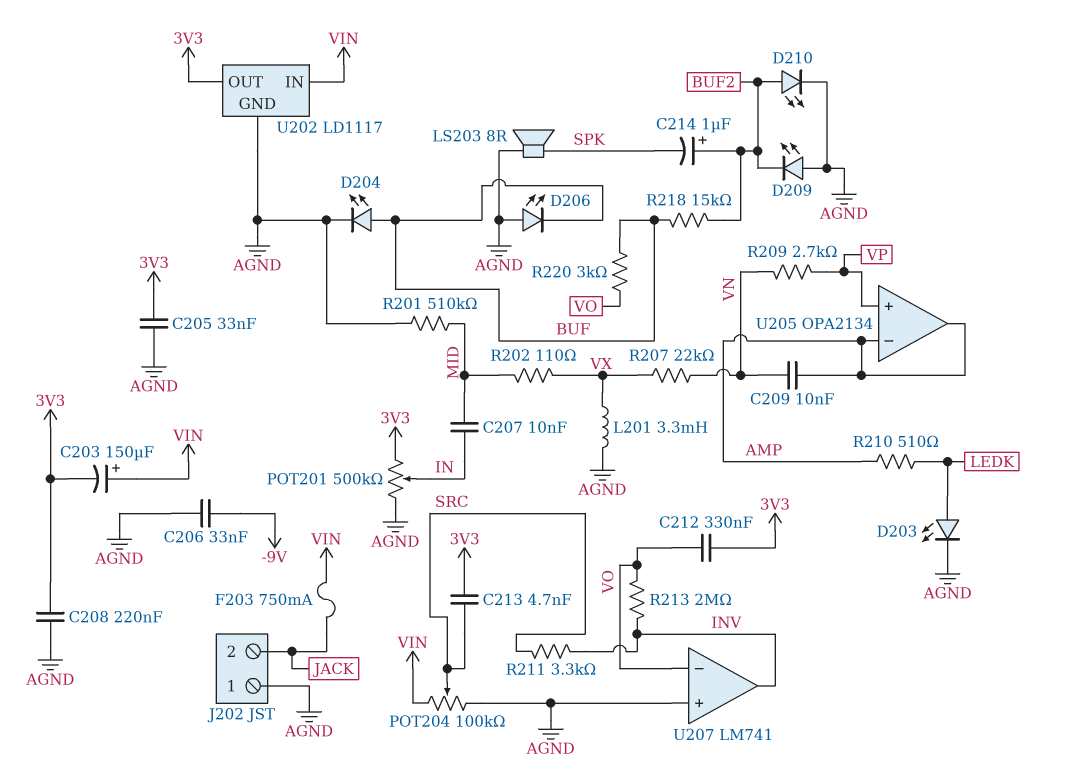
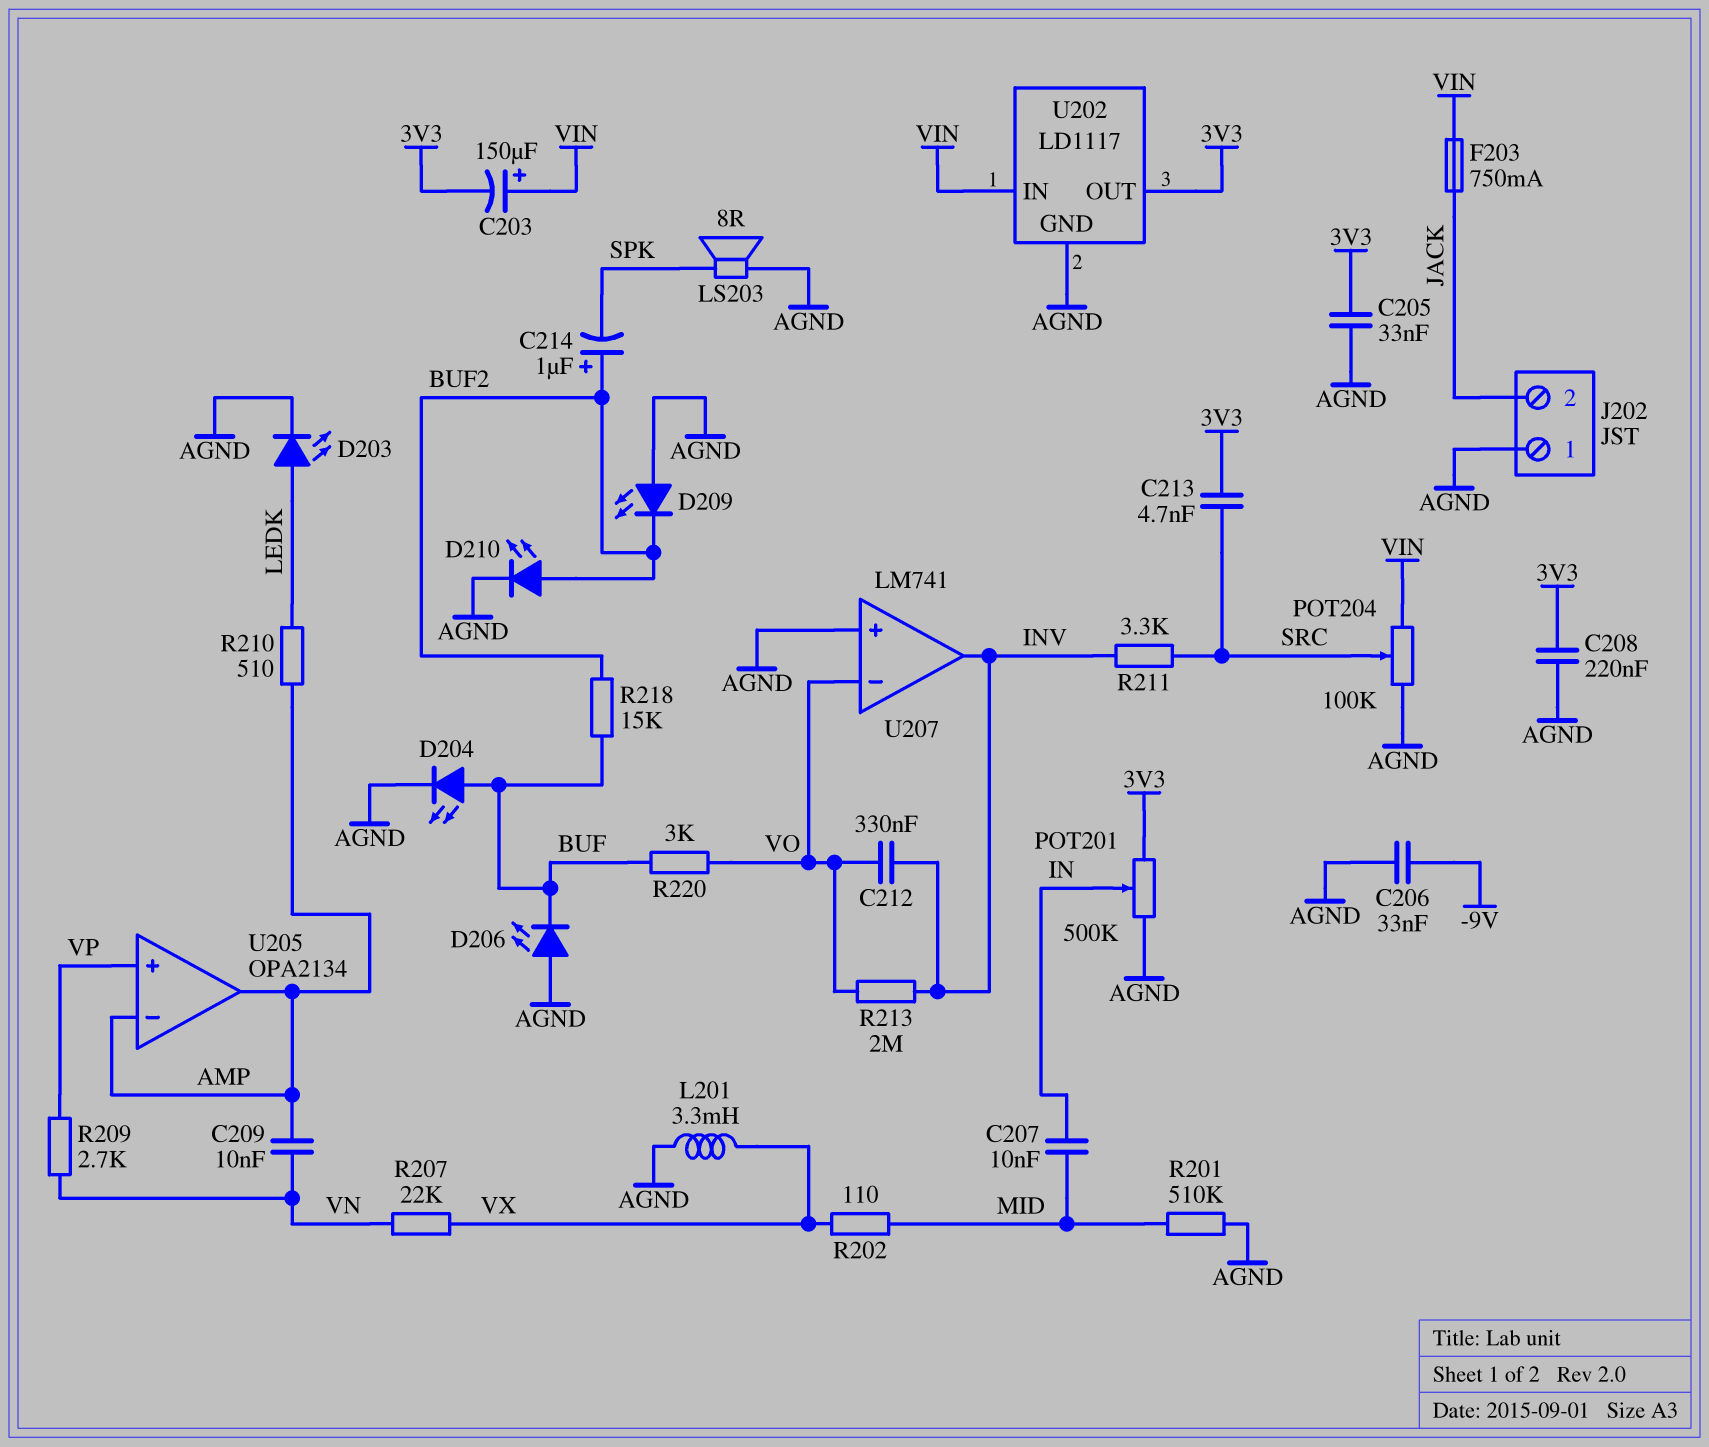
C212: 330nF (3V3, VO) -> 330nF (INV, VO)

